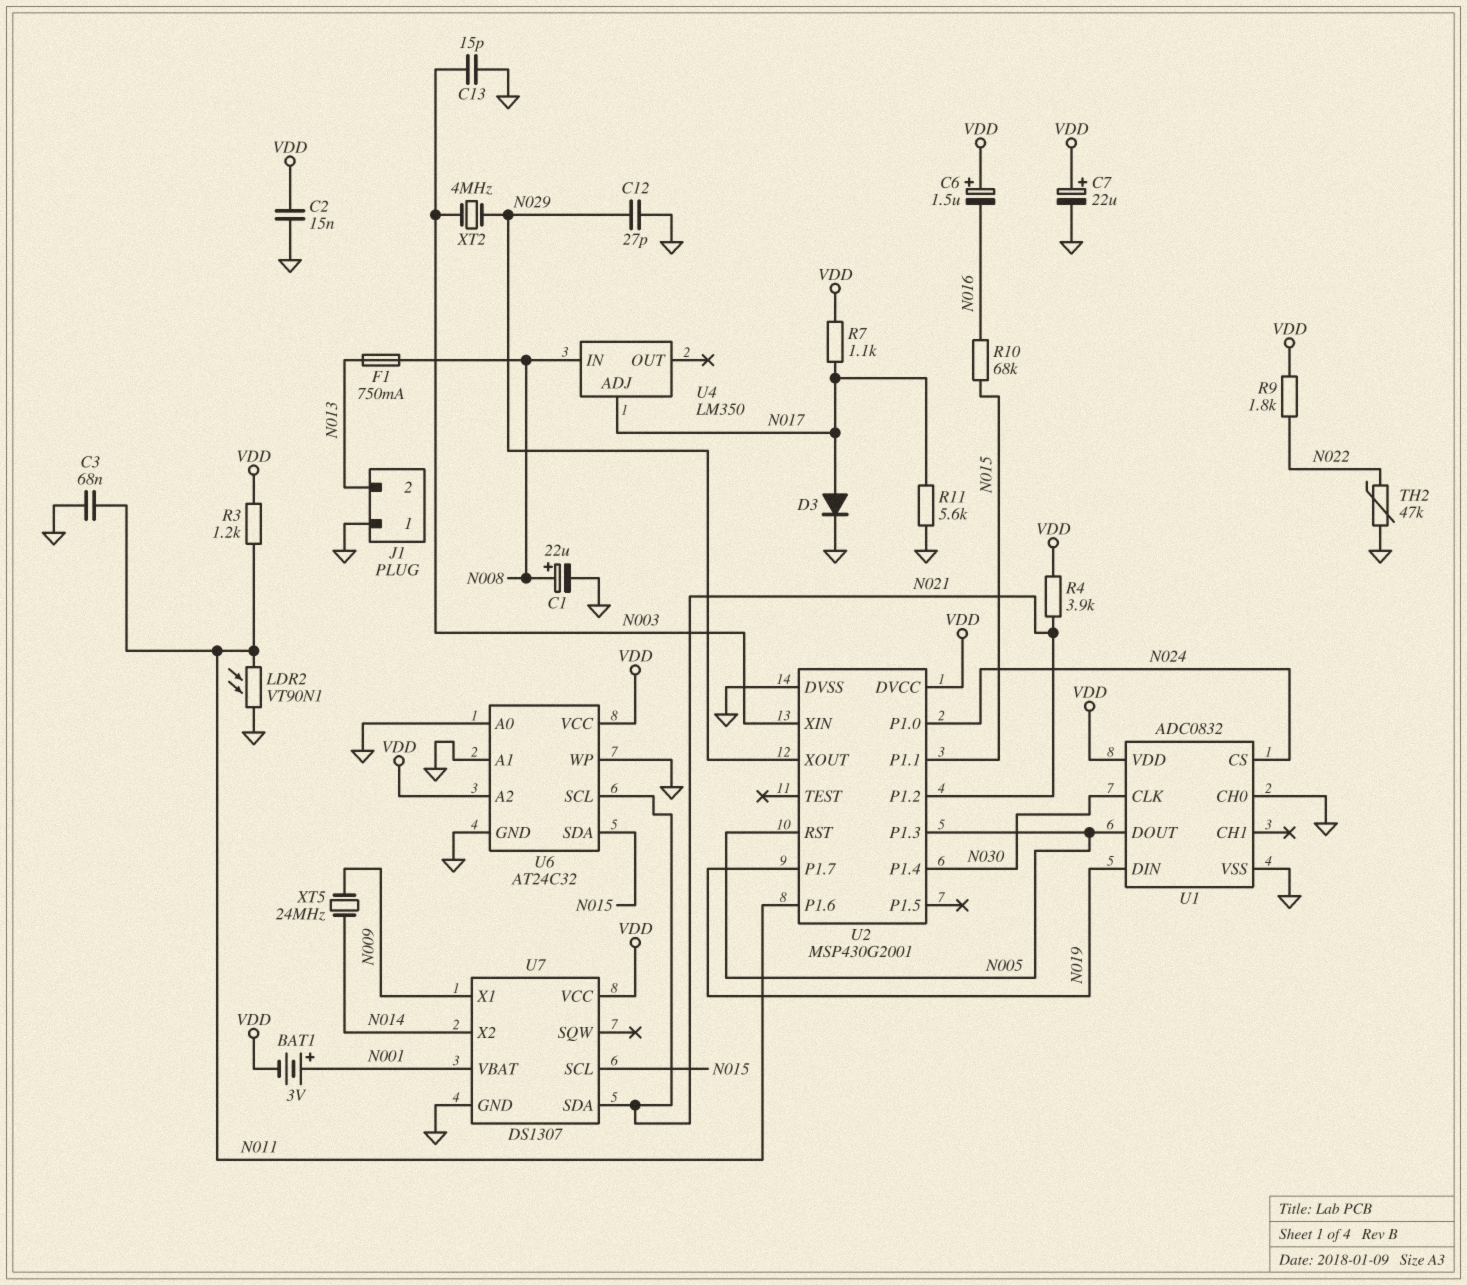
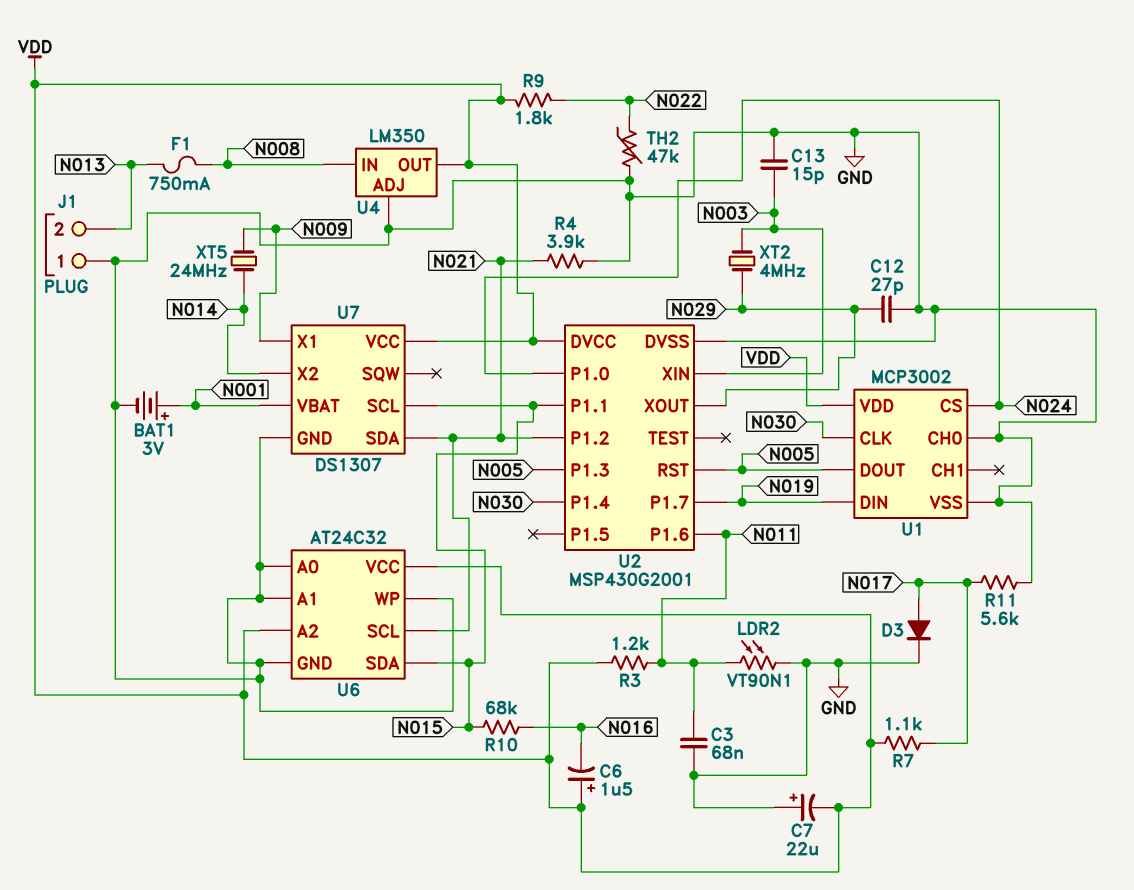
BAT1: 3V (plus N001, minus VDD) -> 3V (plus N001, minus GND)
C1: 22uF (plus N008, minus GND) -> none
C2: 15nF (GND, VDD) -> none
C7: 22uF (plus VDD, minus GND) -> 22uF (plus GND, minus VDD)
R4: 3.9k (N021, VDD) -> 3.9k (GND, N021)
U1: ADC0832 -> MCP3002
U4 pin ADJ: N017 -> GND
U4 pin OUT: none -> VDD

